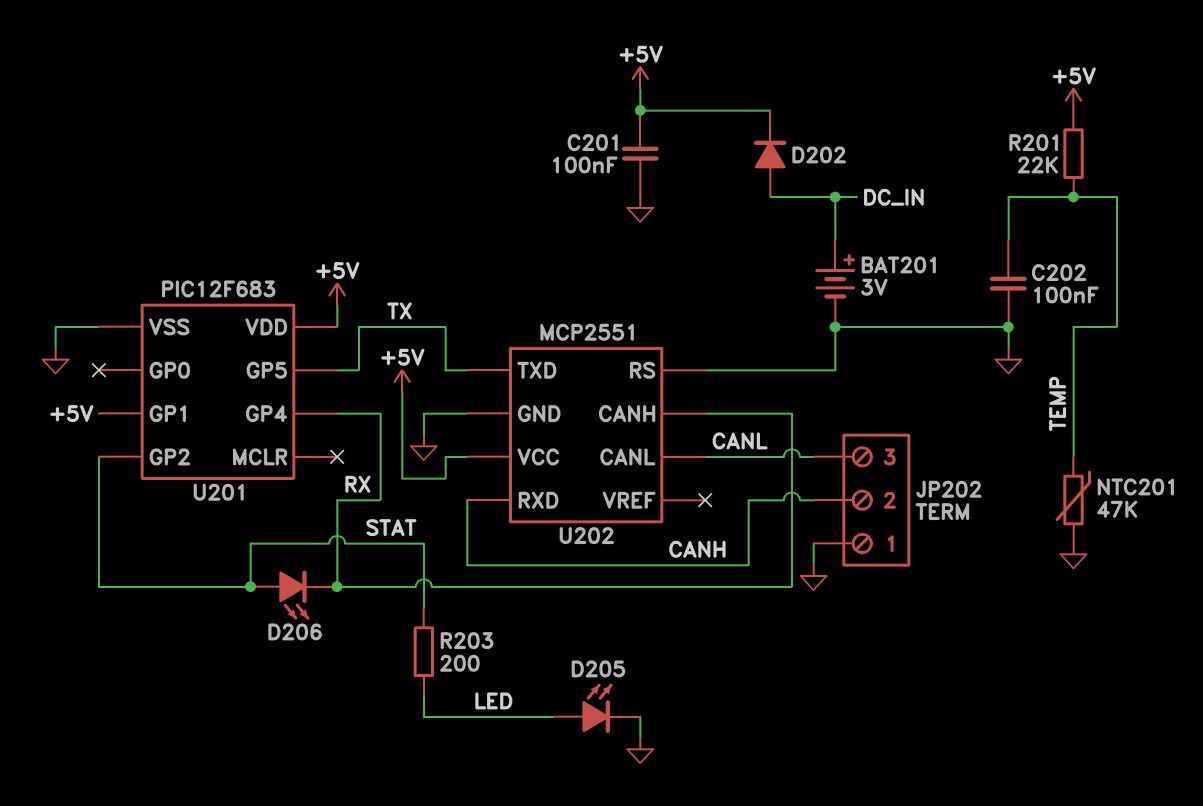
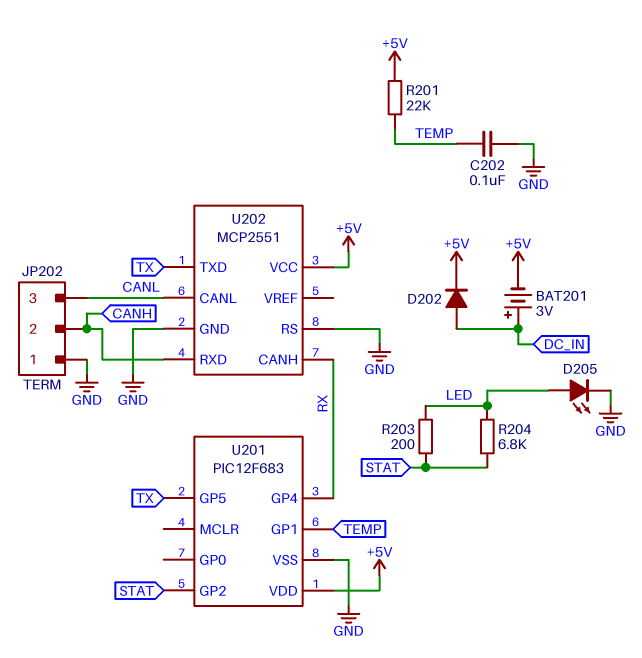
BAT201: 3V (plus DC_IN, minus GND) -> 3V (plus DC_IN, minus +5V)
C201: 100nF (+5V, GND) -> none
D206: LED (A STAT, K RX) -> none
NTC201: 47k (GND, TEMP) -> none
R204: none -> 6.8k (LED, STAT)
U201 pin GP1: +5V -> TEMP

